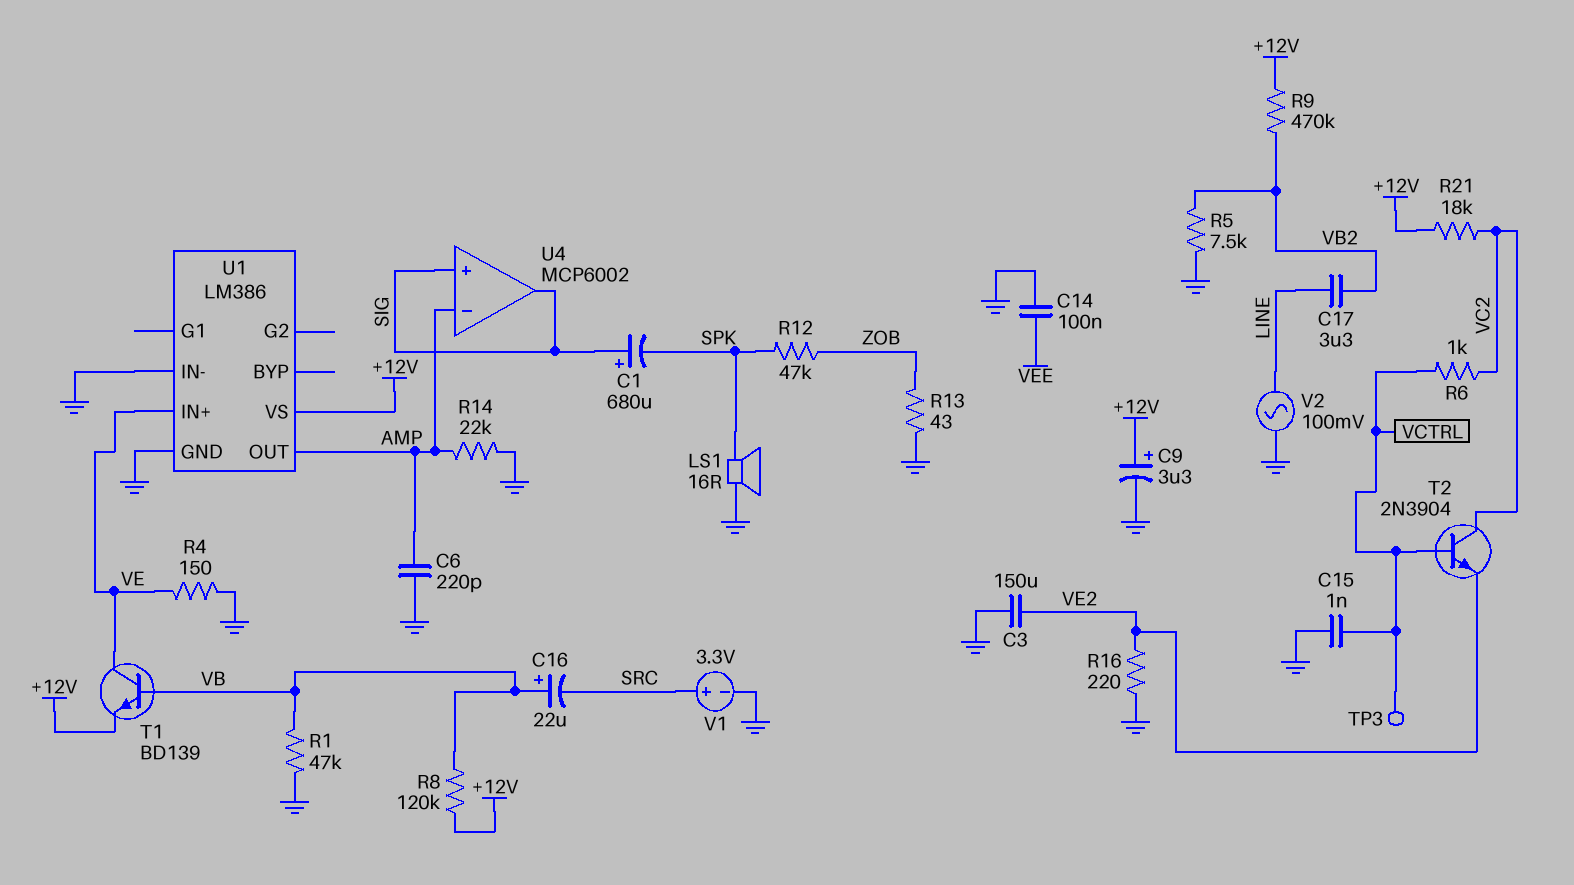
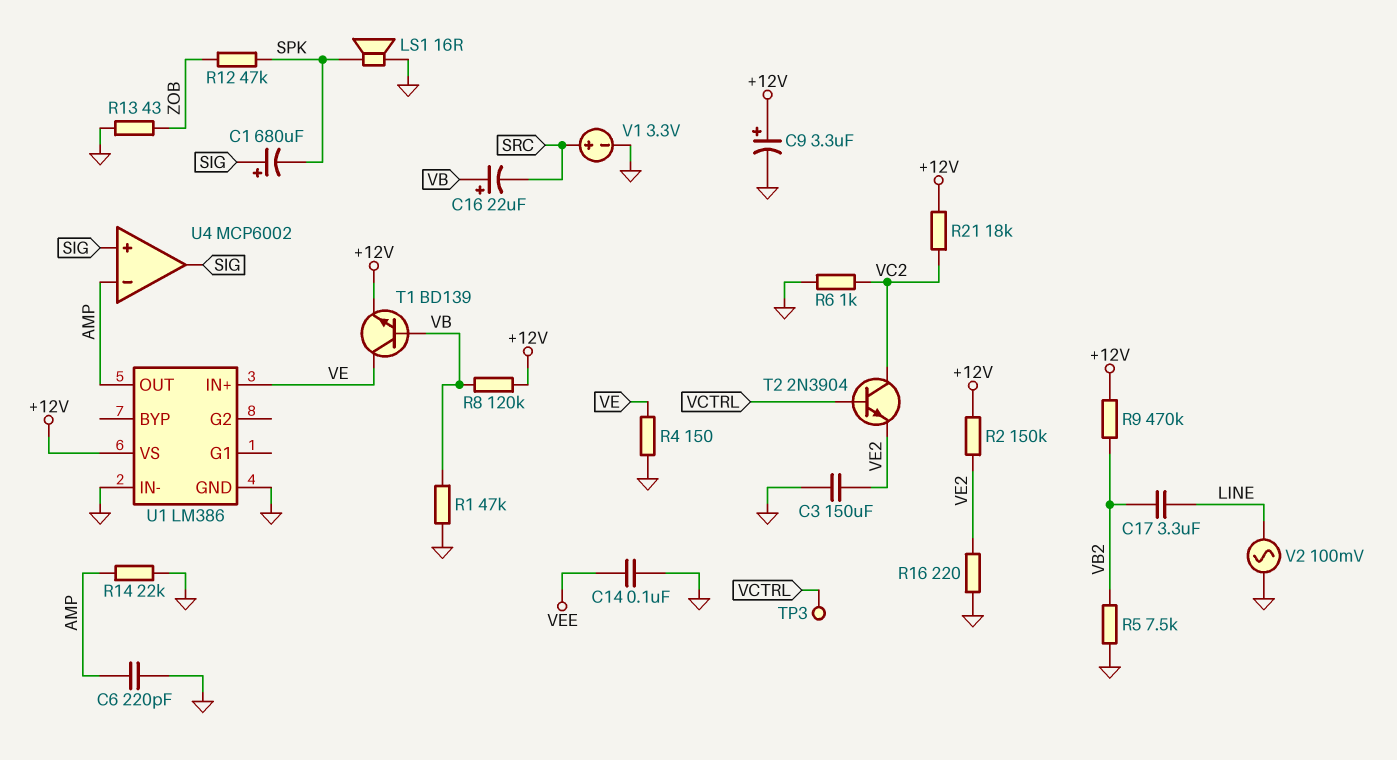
C15: 1nF (GND, VCTRL) -> none
R2: none -> 150k (+12V, VE2)
R6: 1k (VC2, VCTRL) -> 1k (GND, VC2)

